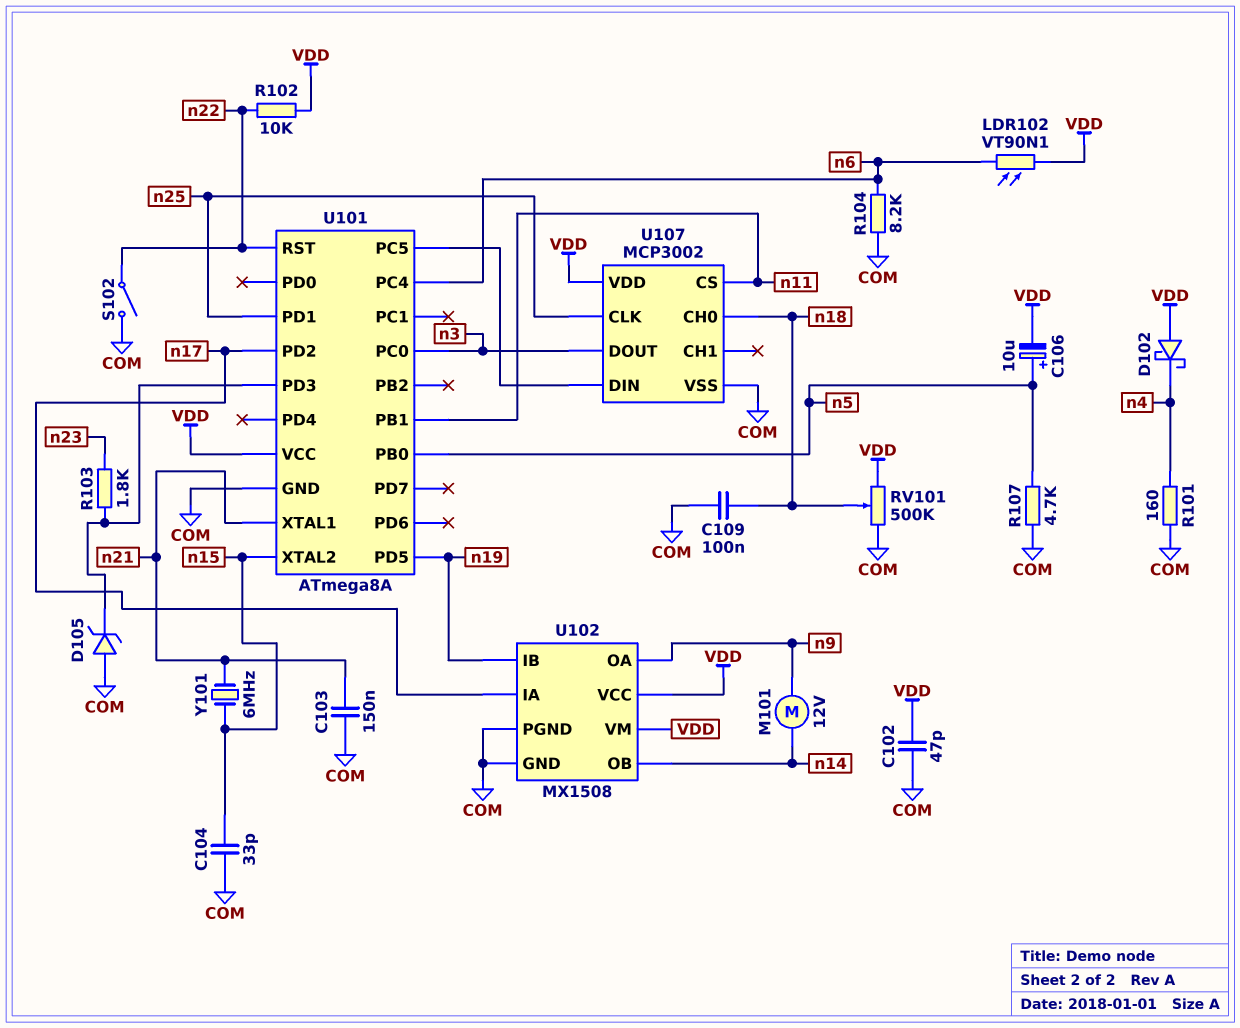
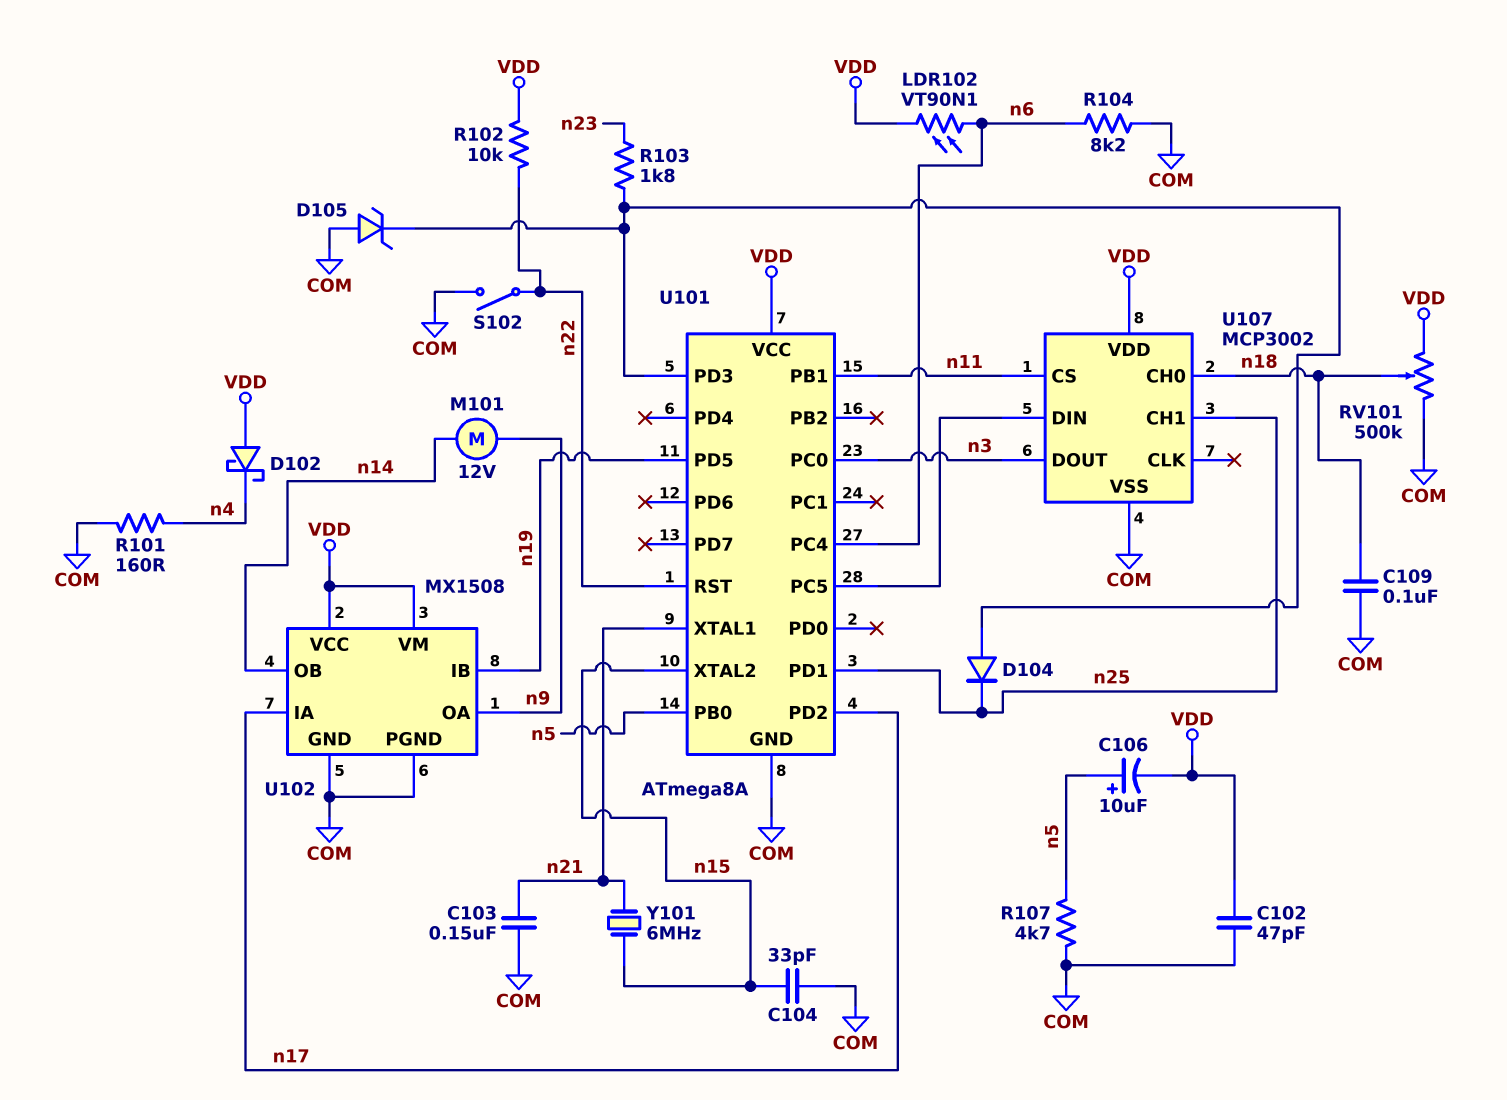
D104: none -> diode (A U101/PD3, K n25)
U107 pin CH1: none -> n25
U107 pin CLK: n25 -> none

